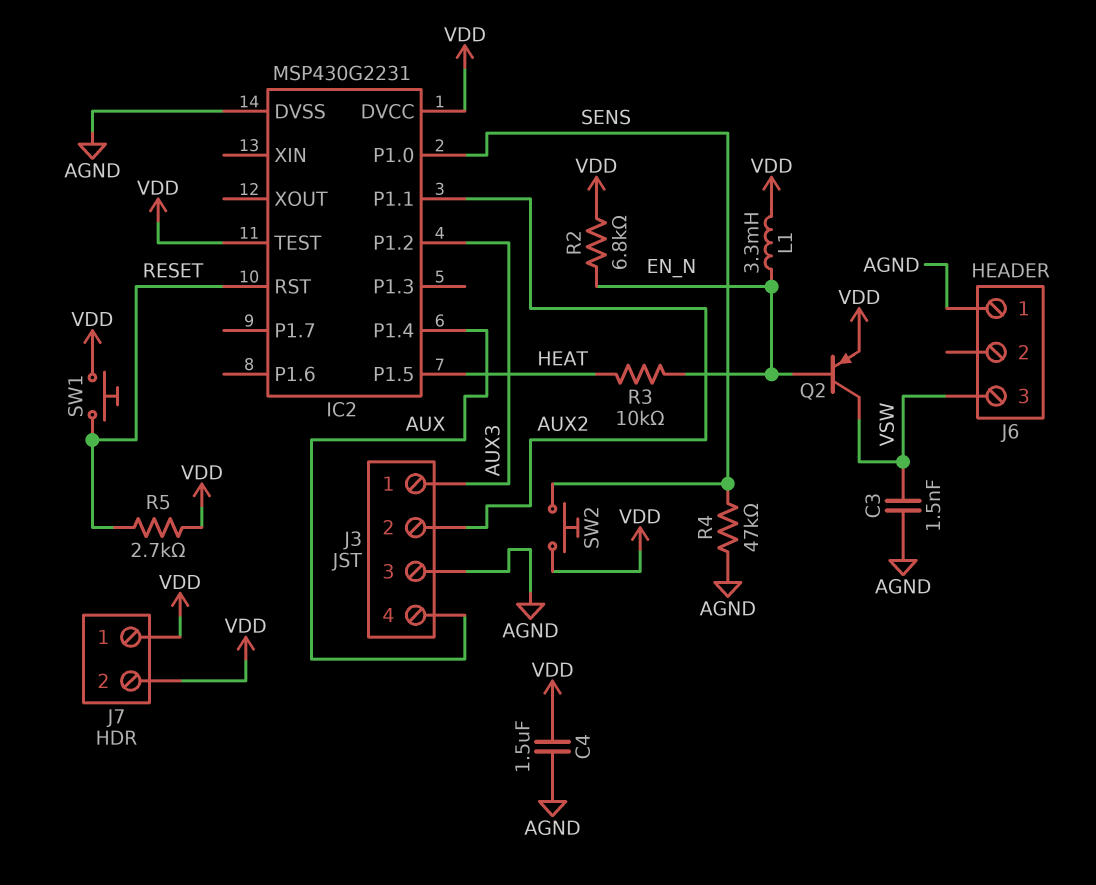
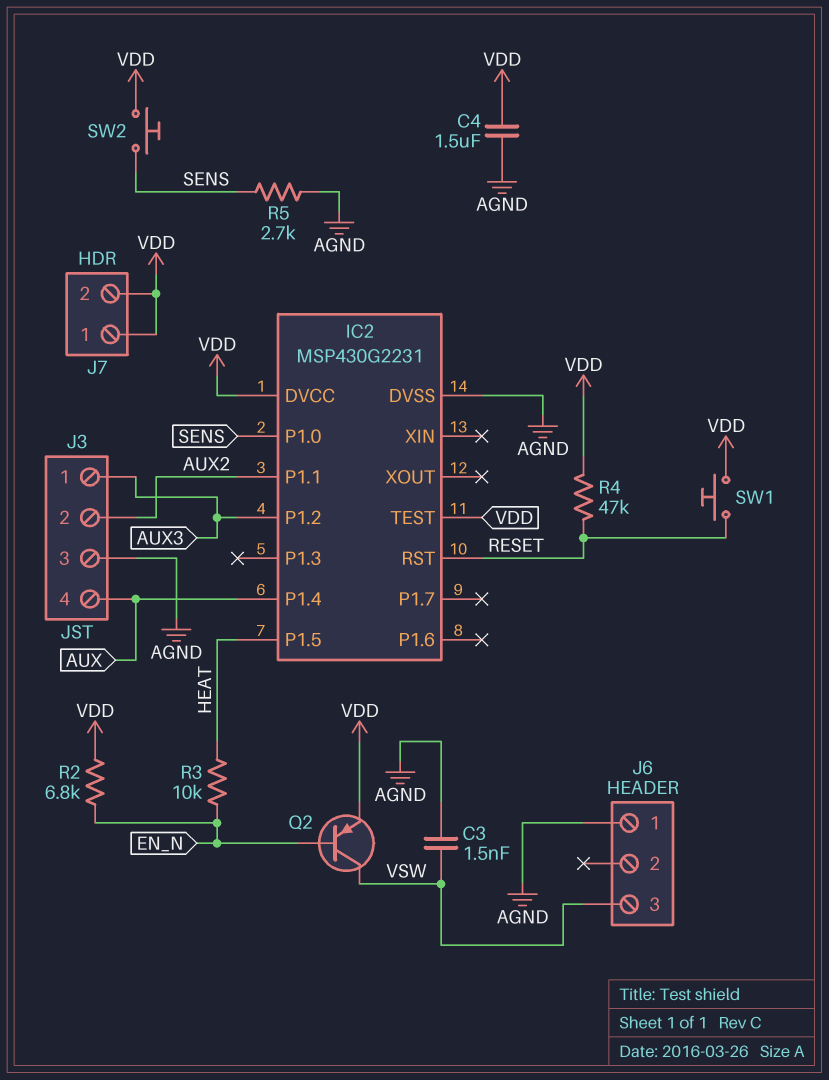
L1: 3.3mH (EN_N, VDD) -> none
R4: 47k (AGND, SENS) -> 47k (RESET, VDD)
R5: 2.7k (RESET, VDD) -> 2.7k (AGND, SENS)

